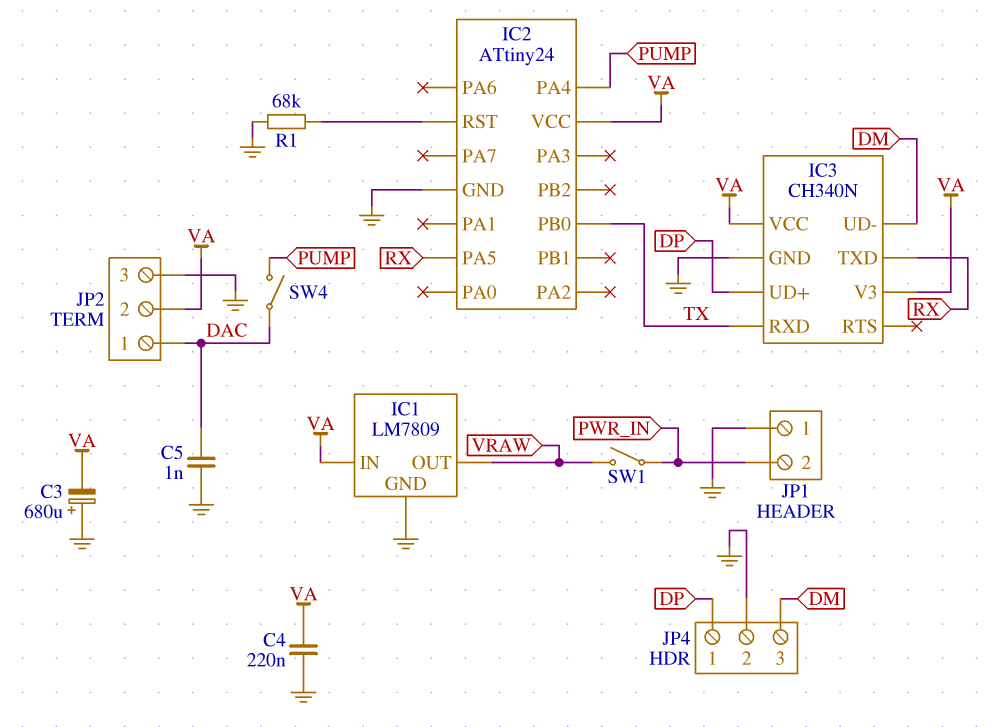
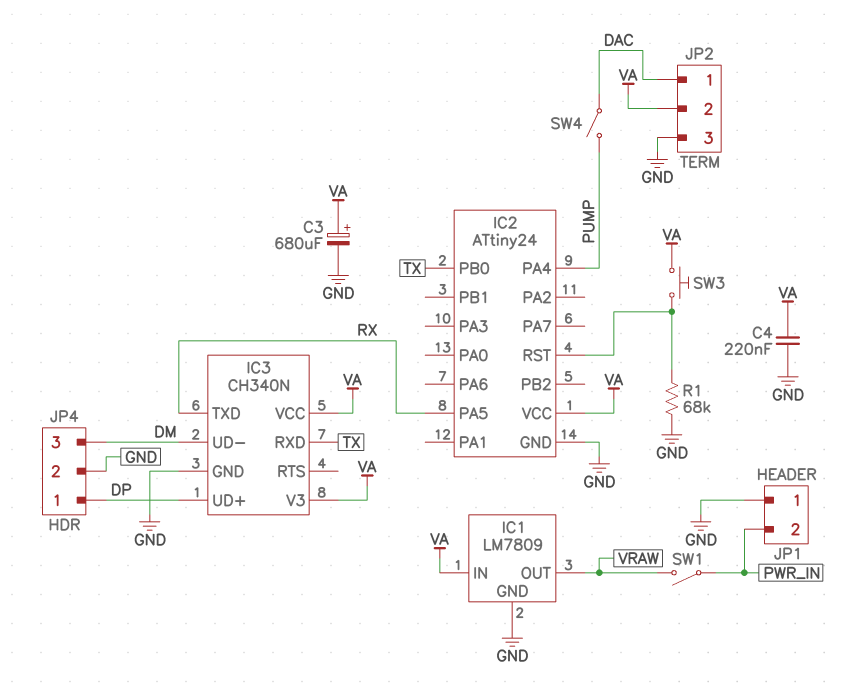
C3: 680uF (plus GND, minus VA) -> 680uF (plus VA, minus GND)
C5: 1nF (DAC, GND) -> none
SW3: none -> button (IC2/RST, VA)

